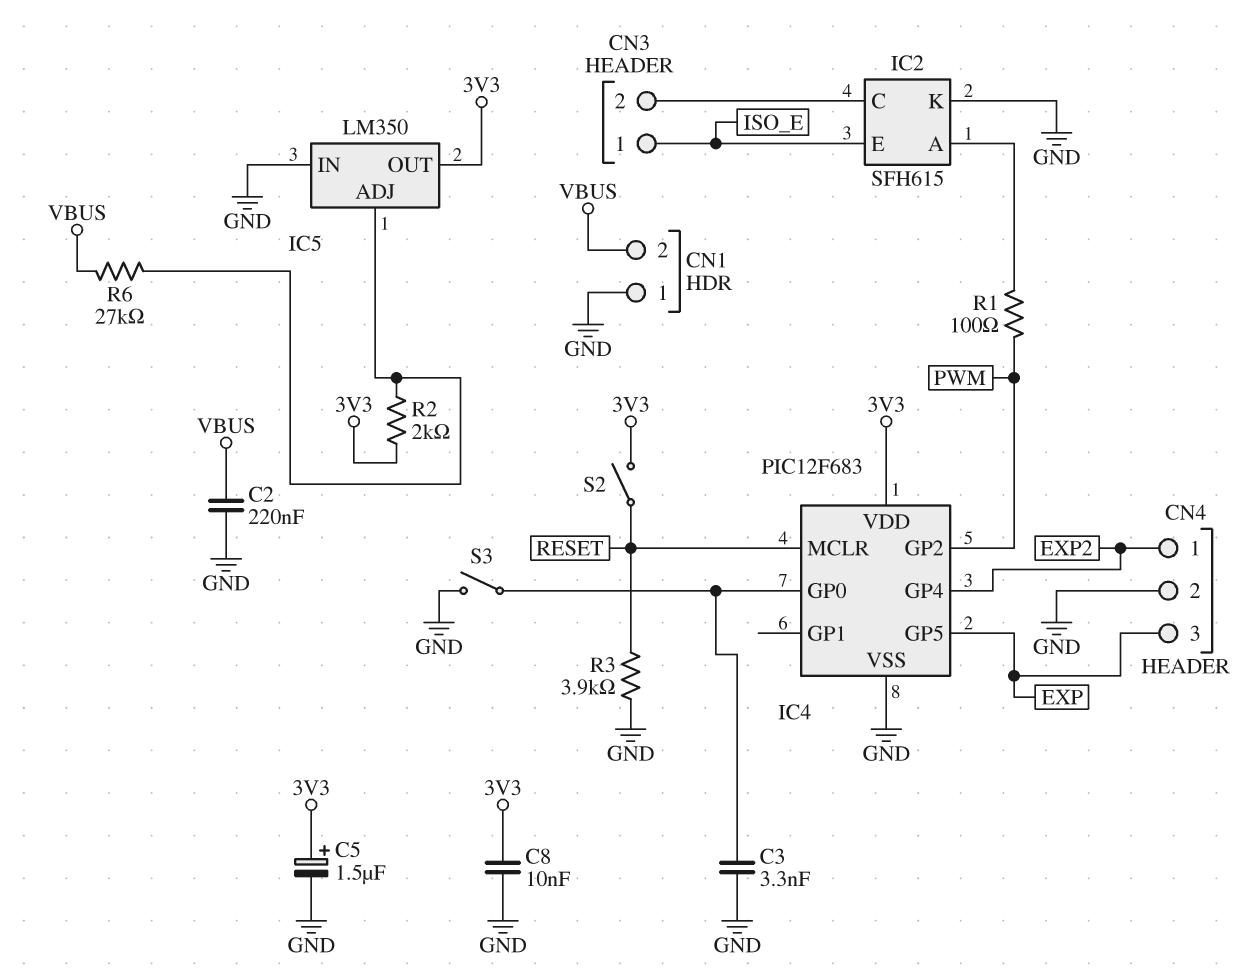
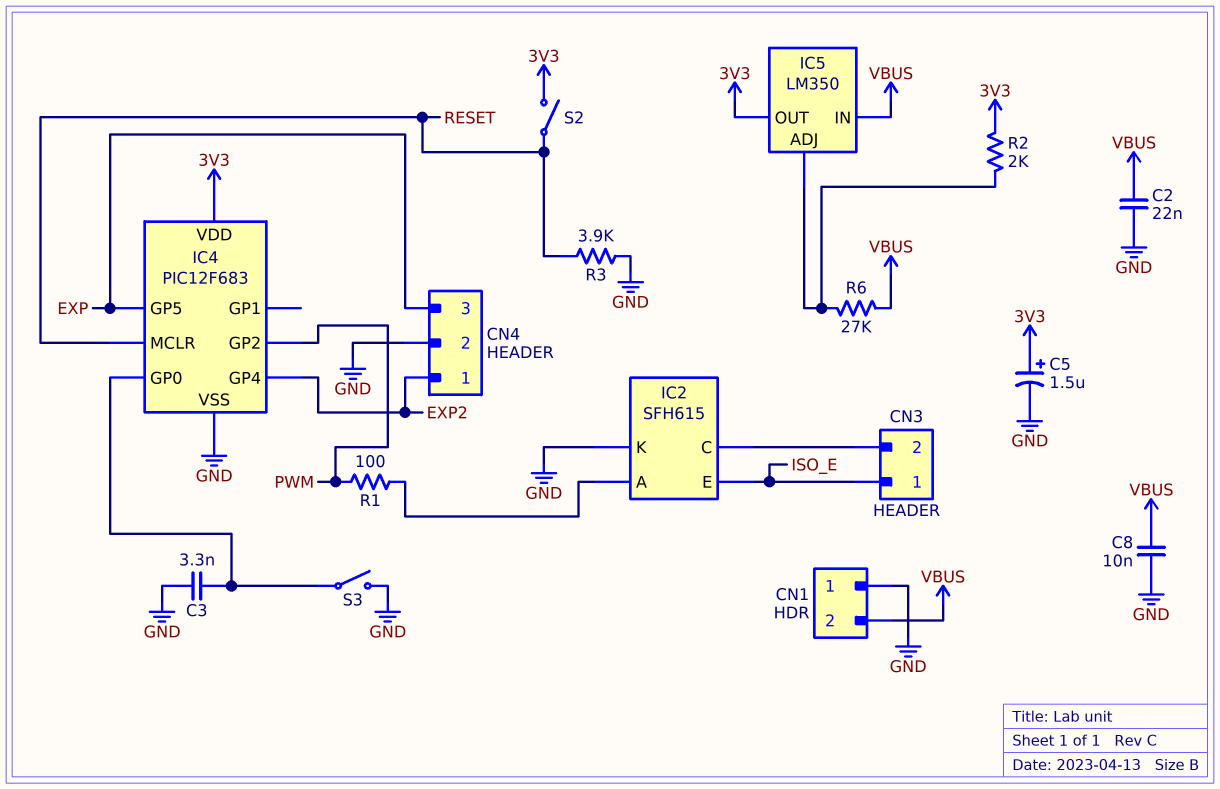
C2: 220nF (GND, VBUS) -> 22nF (GND, VBUS)
C8: 10nF (3V3, GND) -> 10nF (GND, VBUS)
IC5 pin IN: GND -> VBUS

